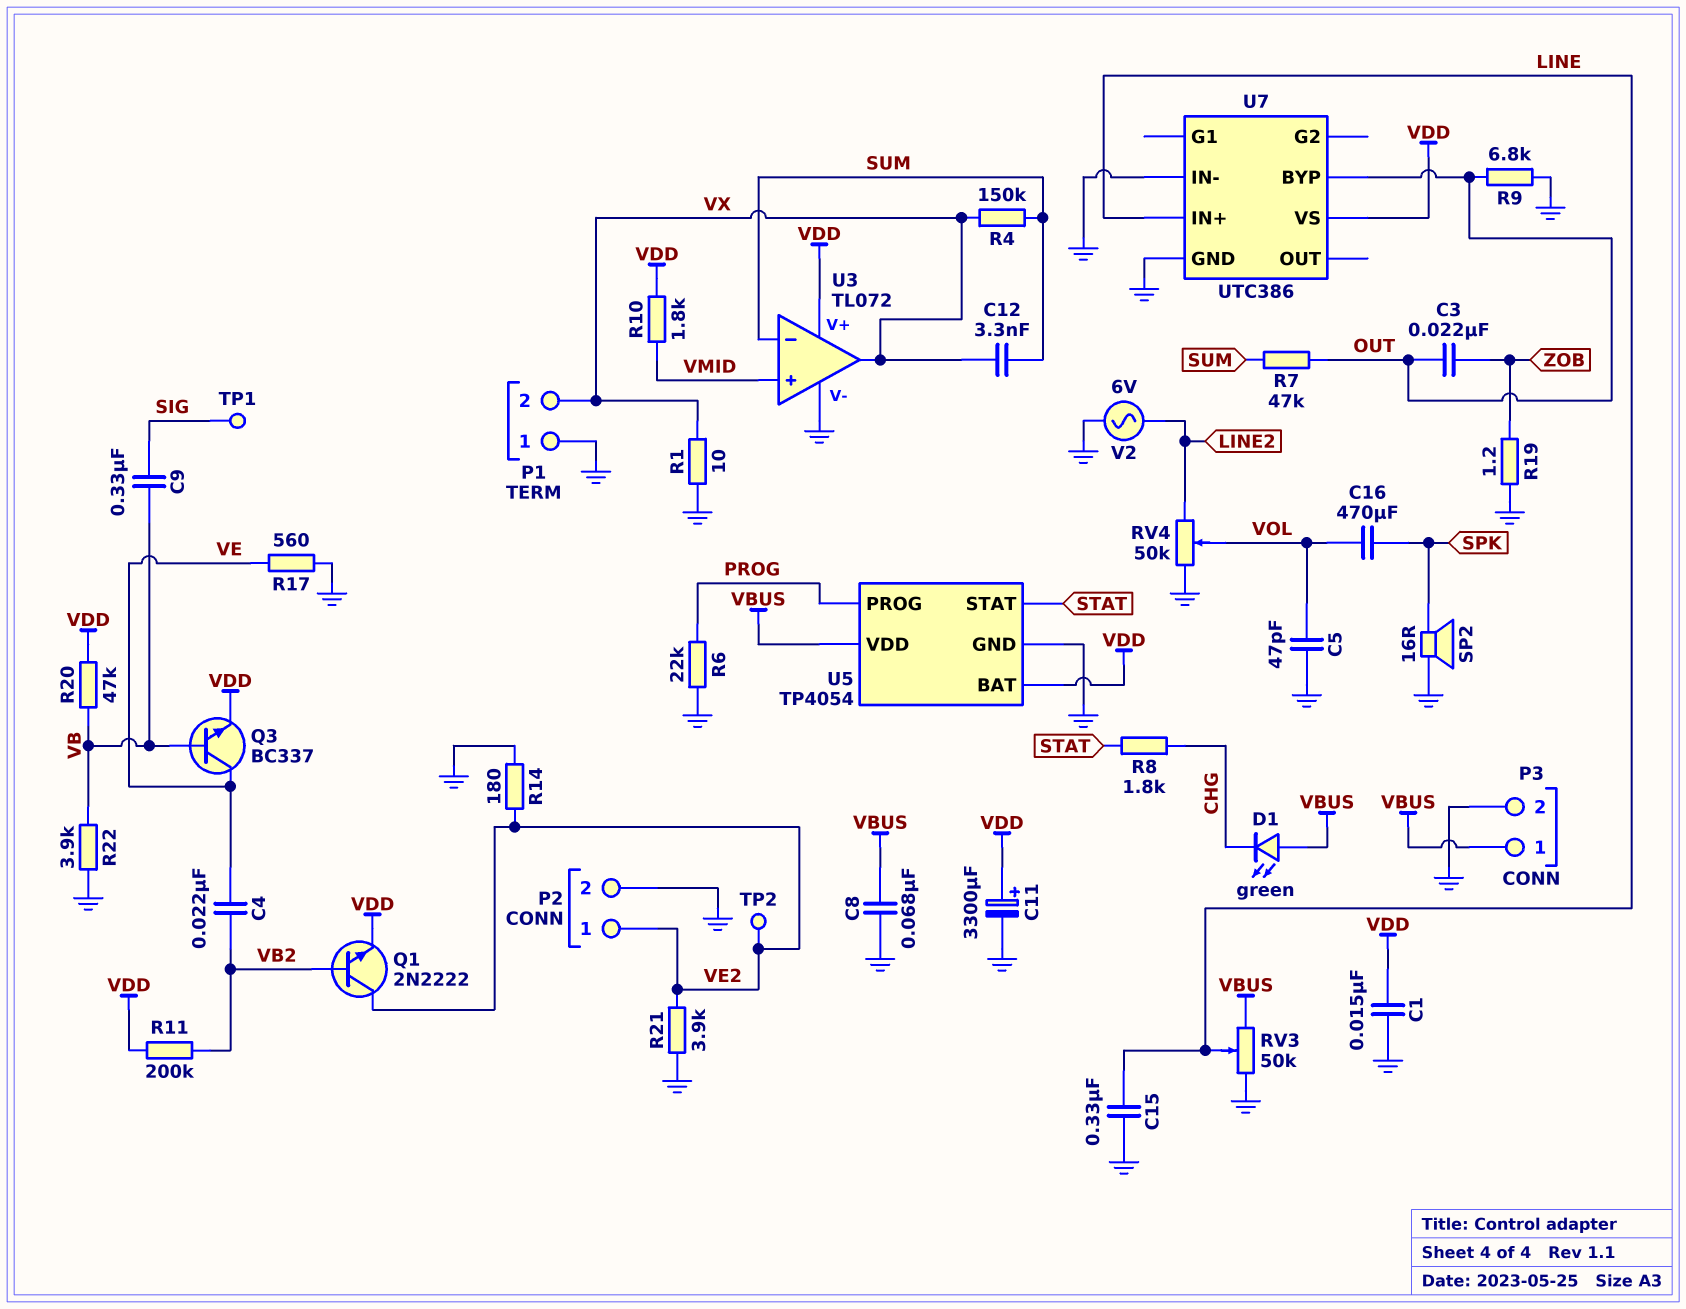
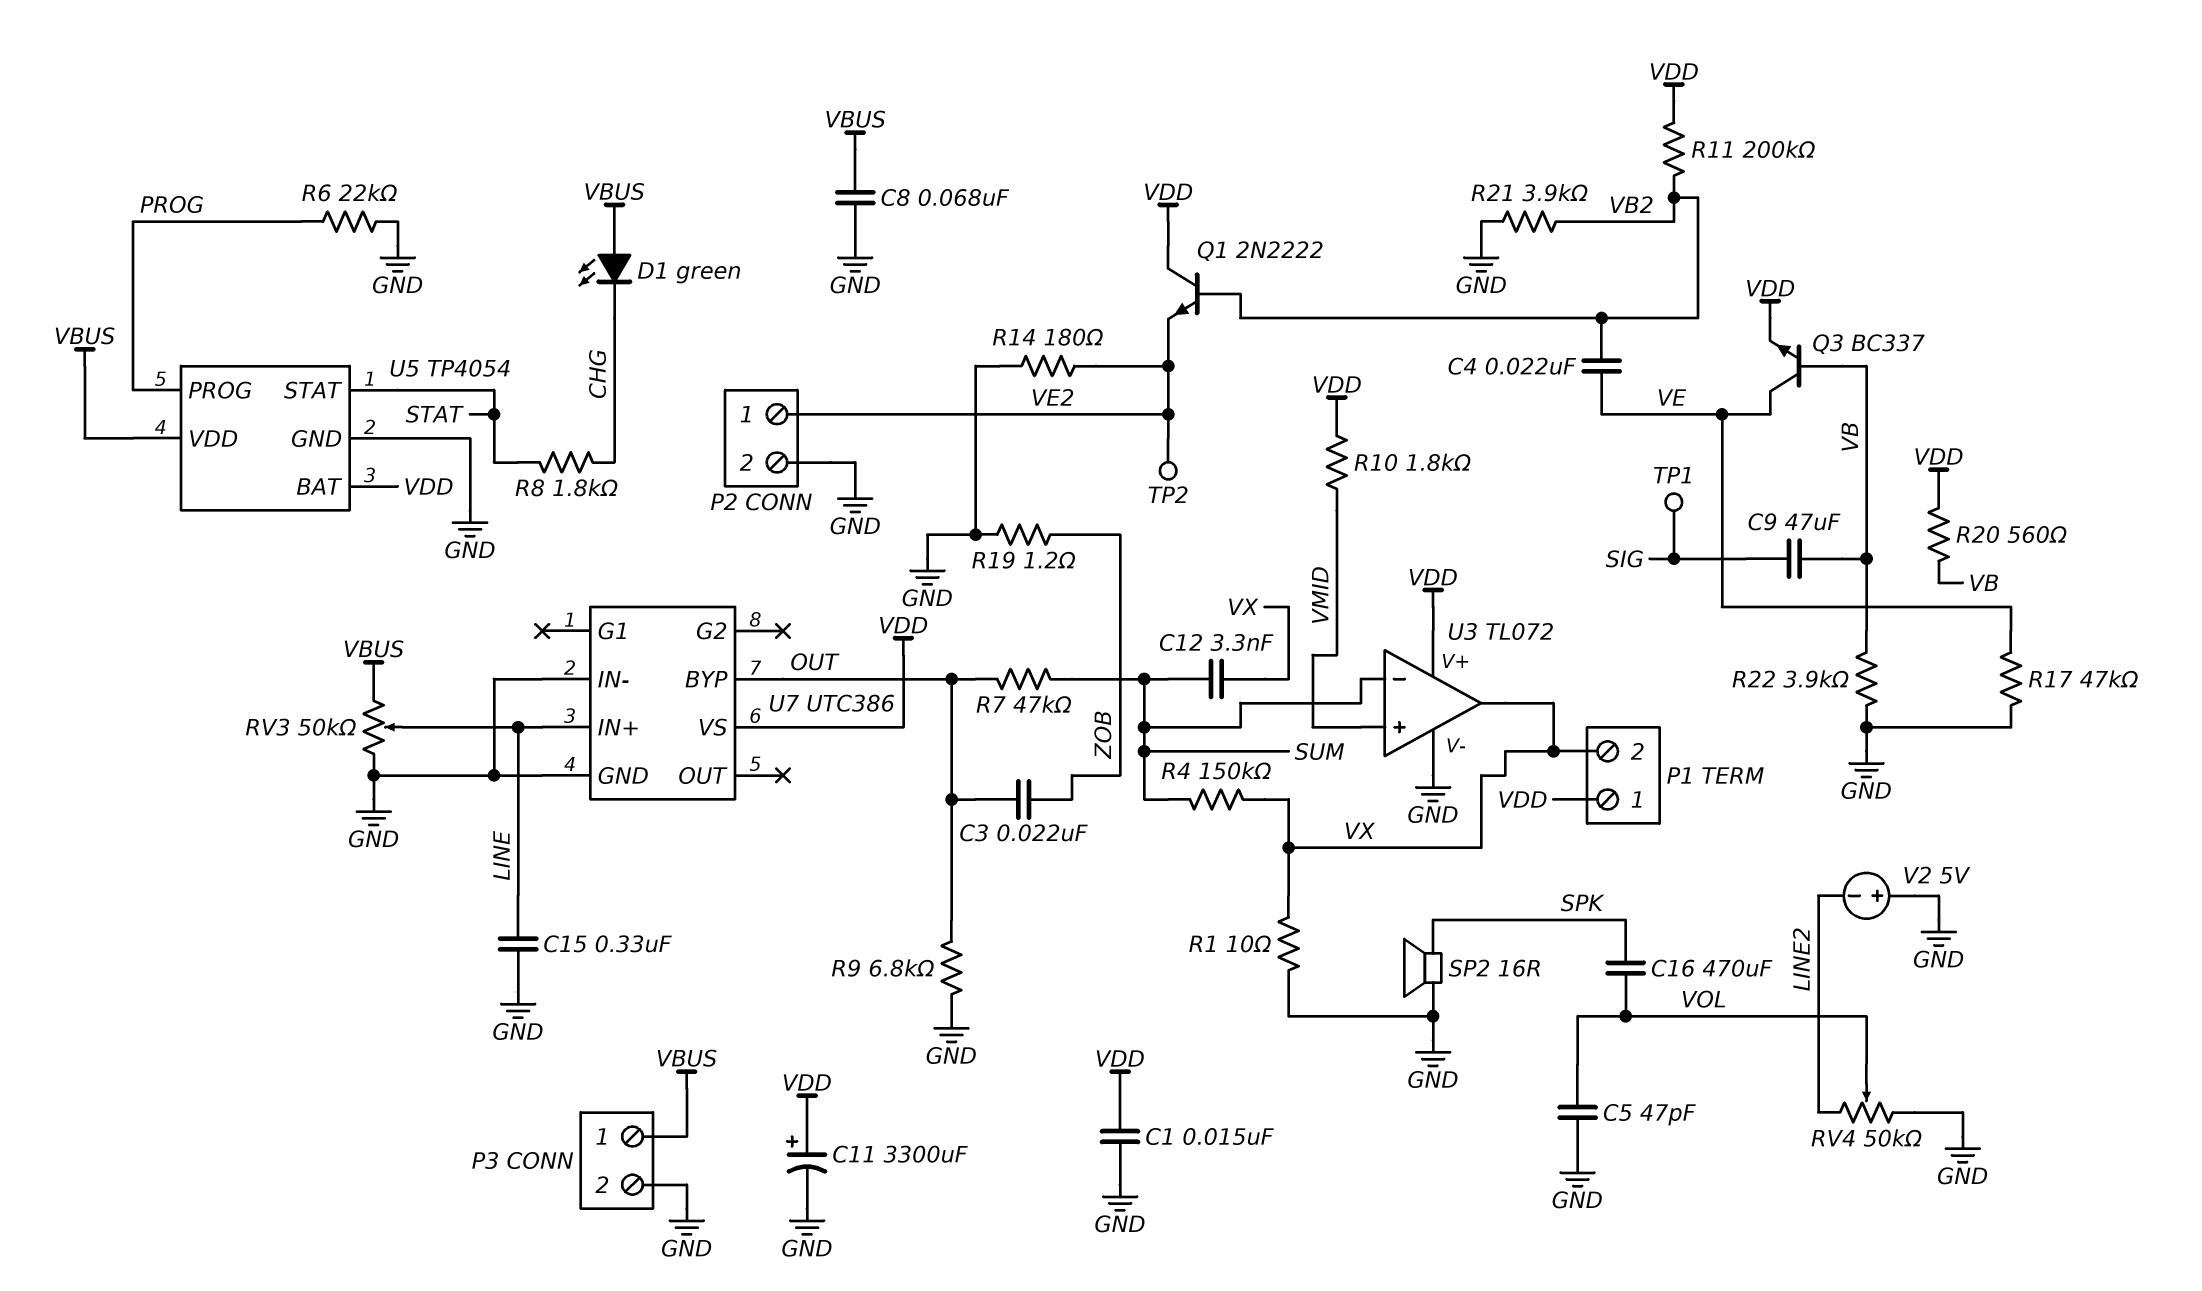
C9: 330nF (SIG, VB) -> 47uF (SIG, VB)
P1 pin 1: GND -> VDD
Q1: NPN 2N2222 (B VB2, C VE2, E VDD) -> NPN 2N2222 (B VB2, C VDD, E VE2)
R17: 560 (GND, VE) -> 47k (GND, VE)
R20: 47k (VB, VDD) -> 560 (VB, VDD)
R21: 3.9k (GND, VE2) -> 3.9k (GND, VB2)
V2: AC 6V (GND, LINE2) -> 5V (plus GND, minus LINE2)

